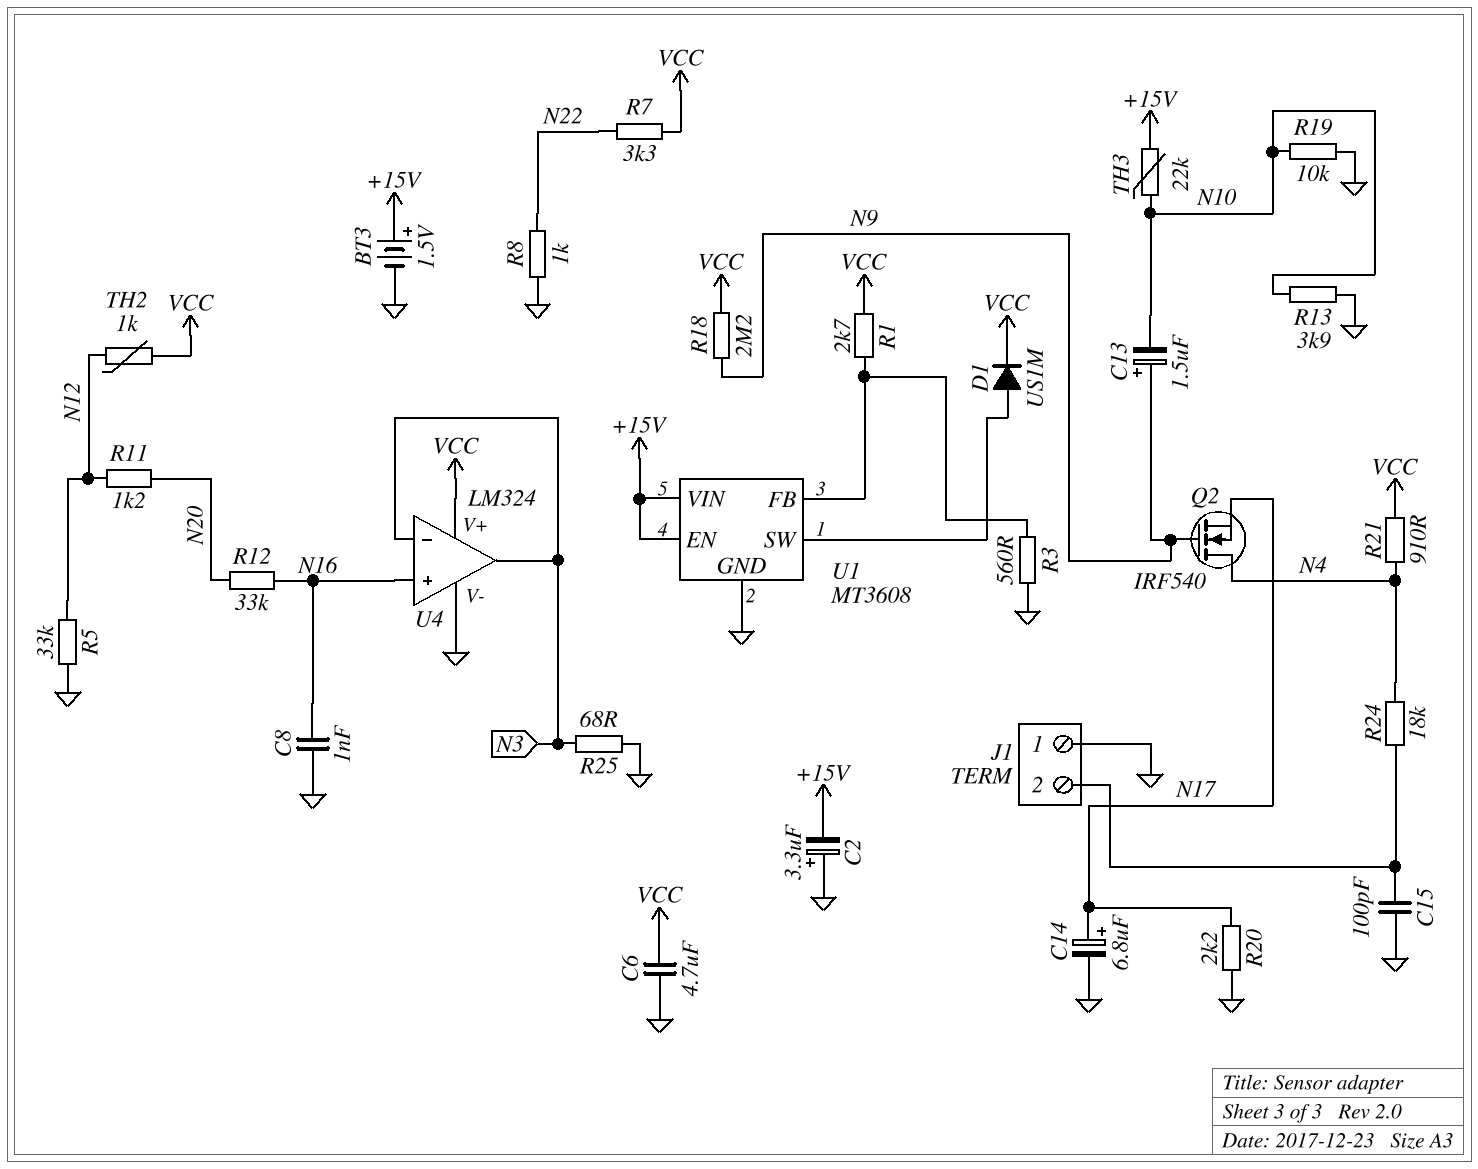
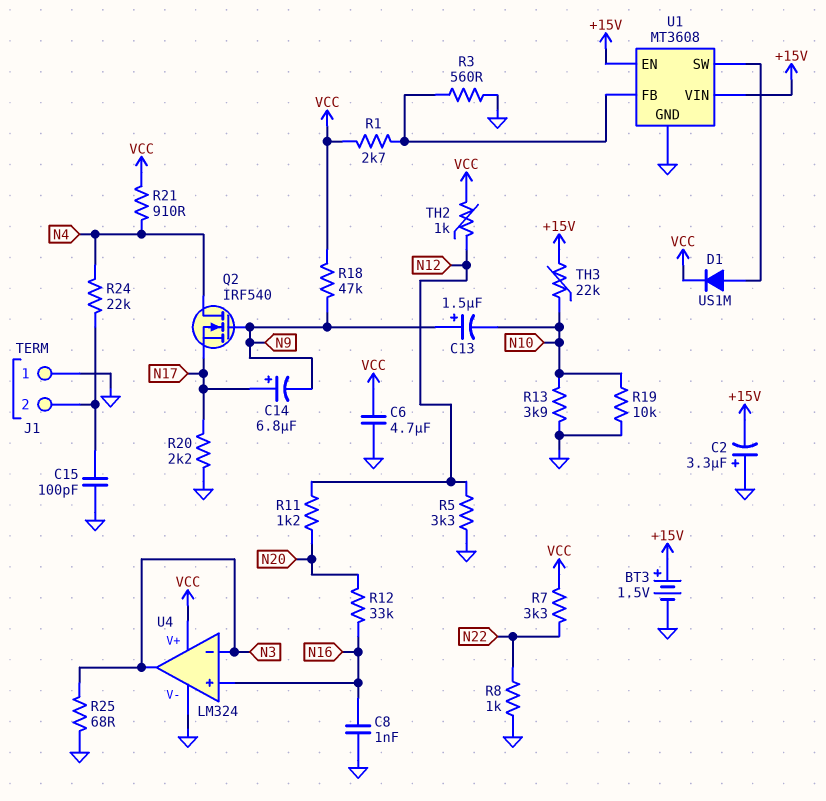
C14: 6.8uF (plus N17, minus GND) -> 6.8uF (plus N17, minus N9)
R5: 33k (GND, N12) -> 3.3k (GND, N12)
R18: 2.2M (N9, VCC) -> 47k (N9, VCC)
R24: 18k (J1/2, N4) -> 22k (J1/2, N4)

